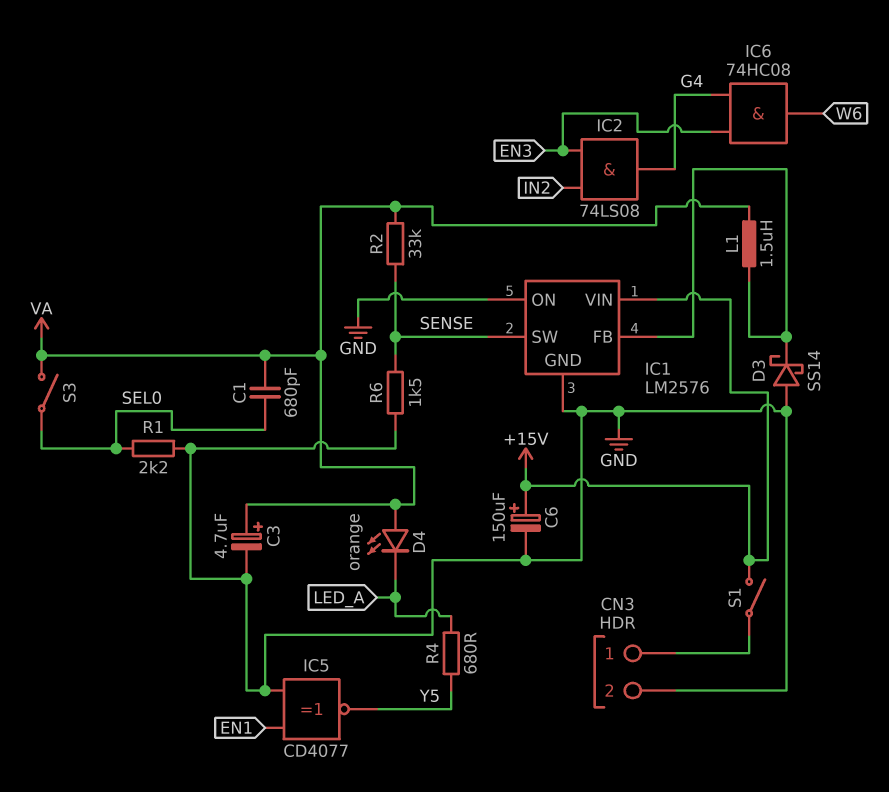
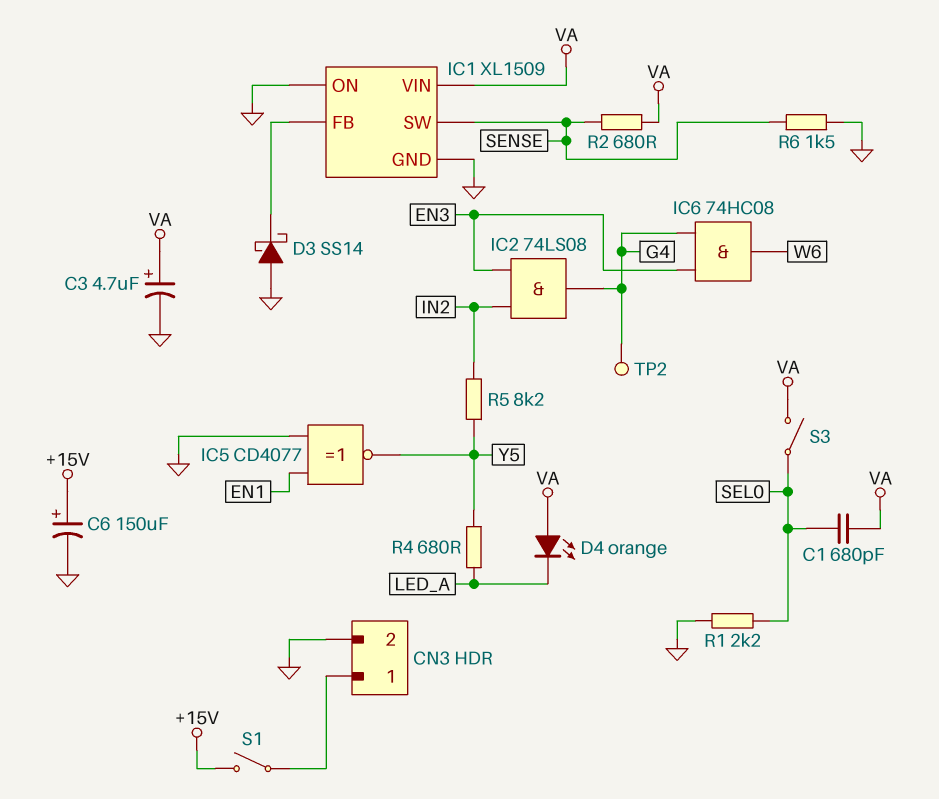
IC1: LM2576 -> XL1509
IC1 pin VIN: +15V -> VA
L1: 1.5uH (IC1/FB, VA) -> none
R2: 33k (SENSE, VA) -> 680 (SENSE, VA)
R5: none -> 8.2k (IN2, Y5)
TP2: none -> test point (G4)

